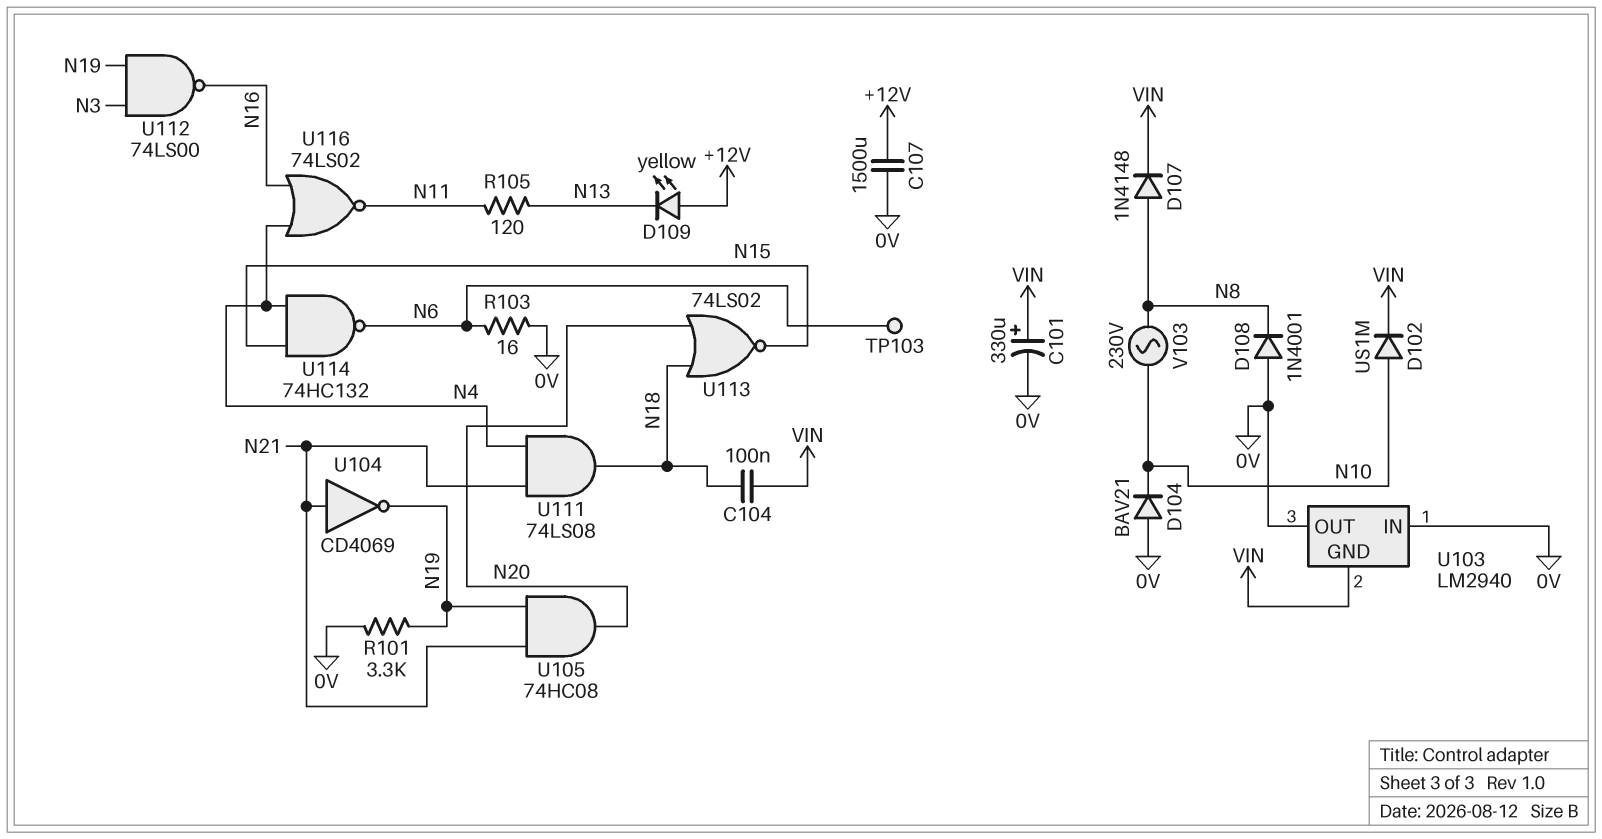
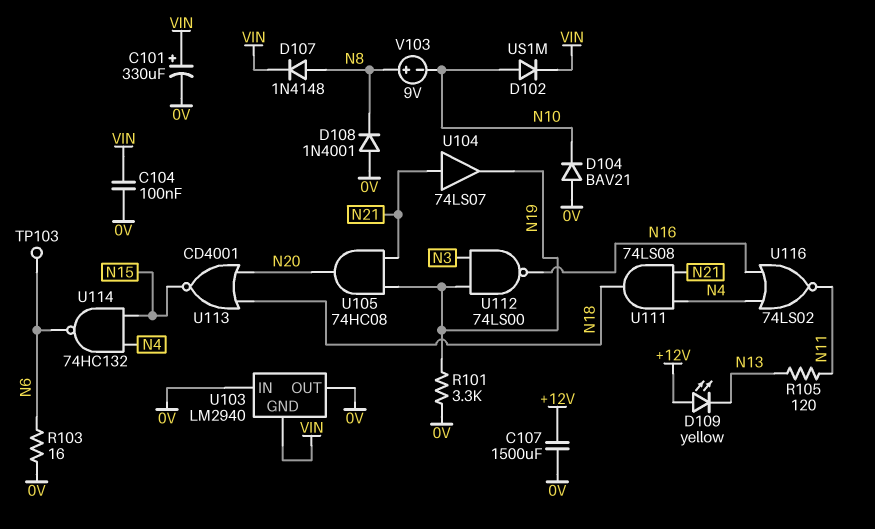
C104: 100nF (N18, VIN) -> 100nF (0V, VIN)
U104: NOT CD4069 (in N21, out N19) -> buffer 74LS07 (in N21, out N19)
U113: NOR 74LS02 (in N18, in N20, out N15) -> NOR CD4001 (in N18, in N20, out N15)
V103: AC 230V (N8, N10) -> 9V (plus N8, minus N10)

